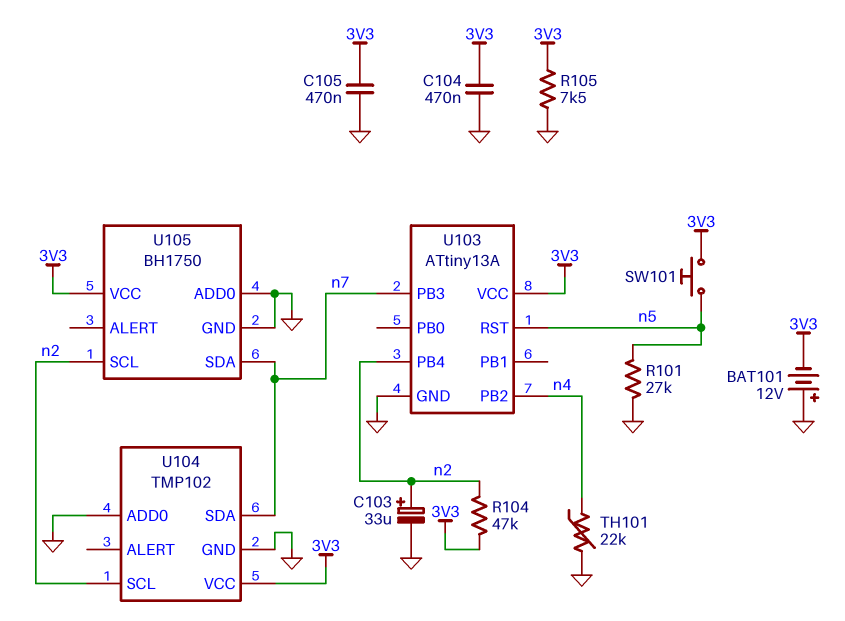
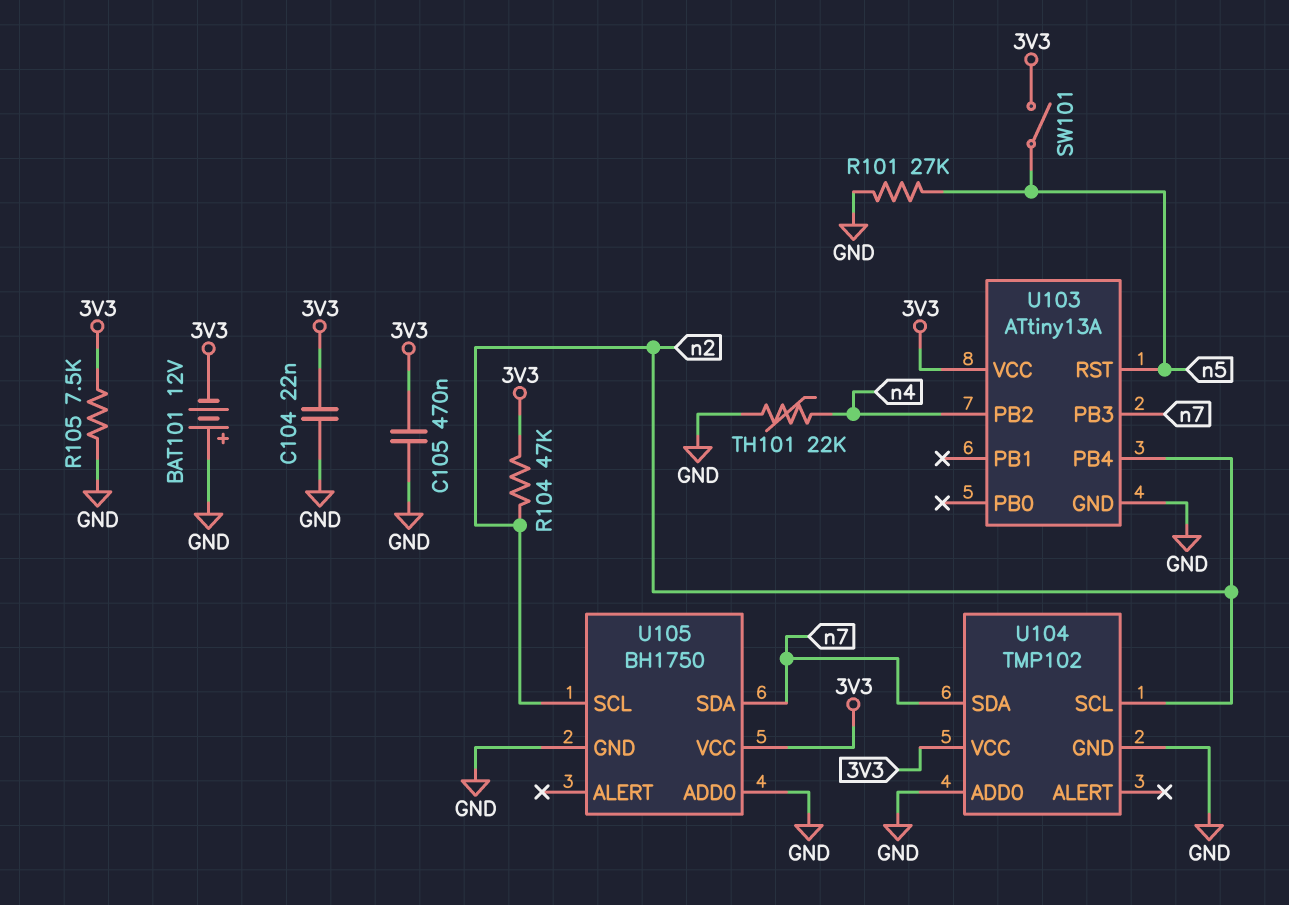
C103: 33uF (plus n2, minus GND) -> none
C104: 470nF (3V3, GND) -> 22nF (3V3, GND)
SW101: button (3V3, n5) -> switch (3V3, n5)

